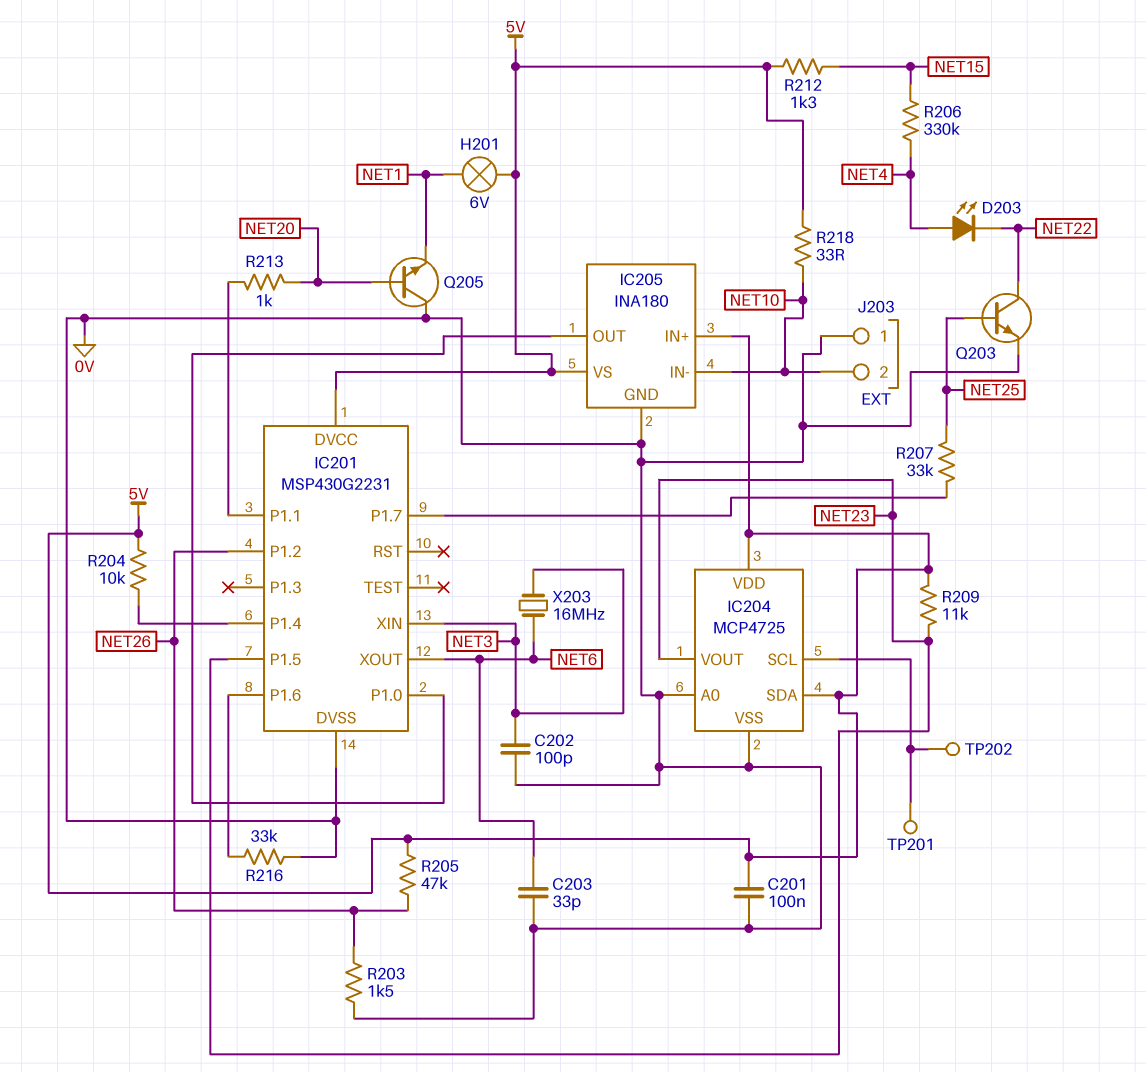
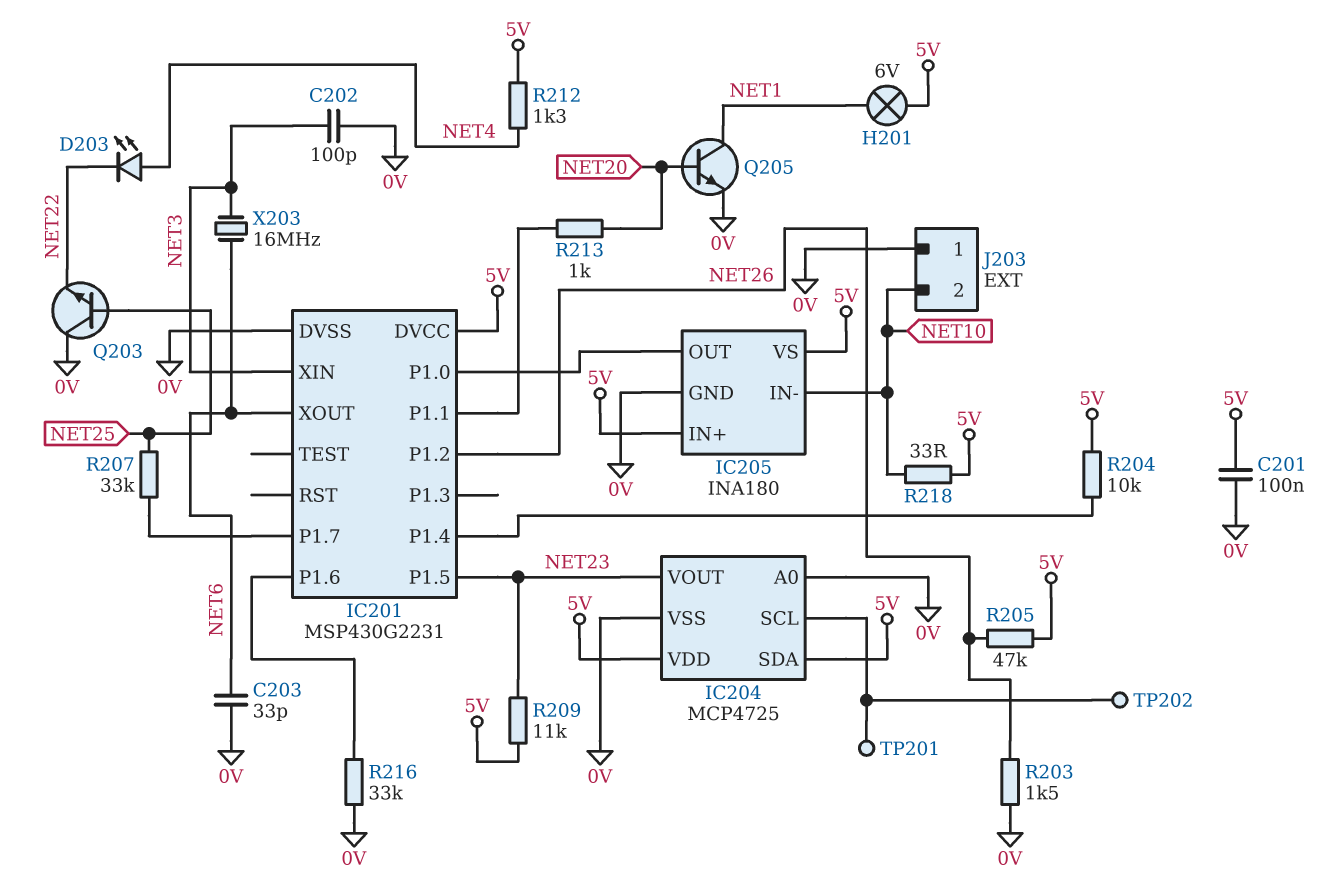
Q203: NPN (B NET25, C NET22, E 0V) -> NPN (B NET25, C 0V, E NET22)
Q205: NPN (B NET20, C 0V, E NET1) -> NPN (B NET20, C NET1, E 0V)
R206: 330k (NET4, NET15) -> none
R212: 1.3k (5V, NET15) -> 1.3k (5V, NET4)

